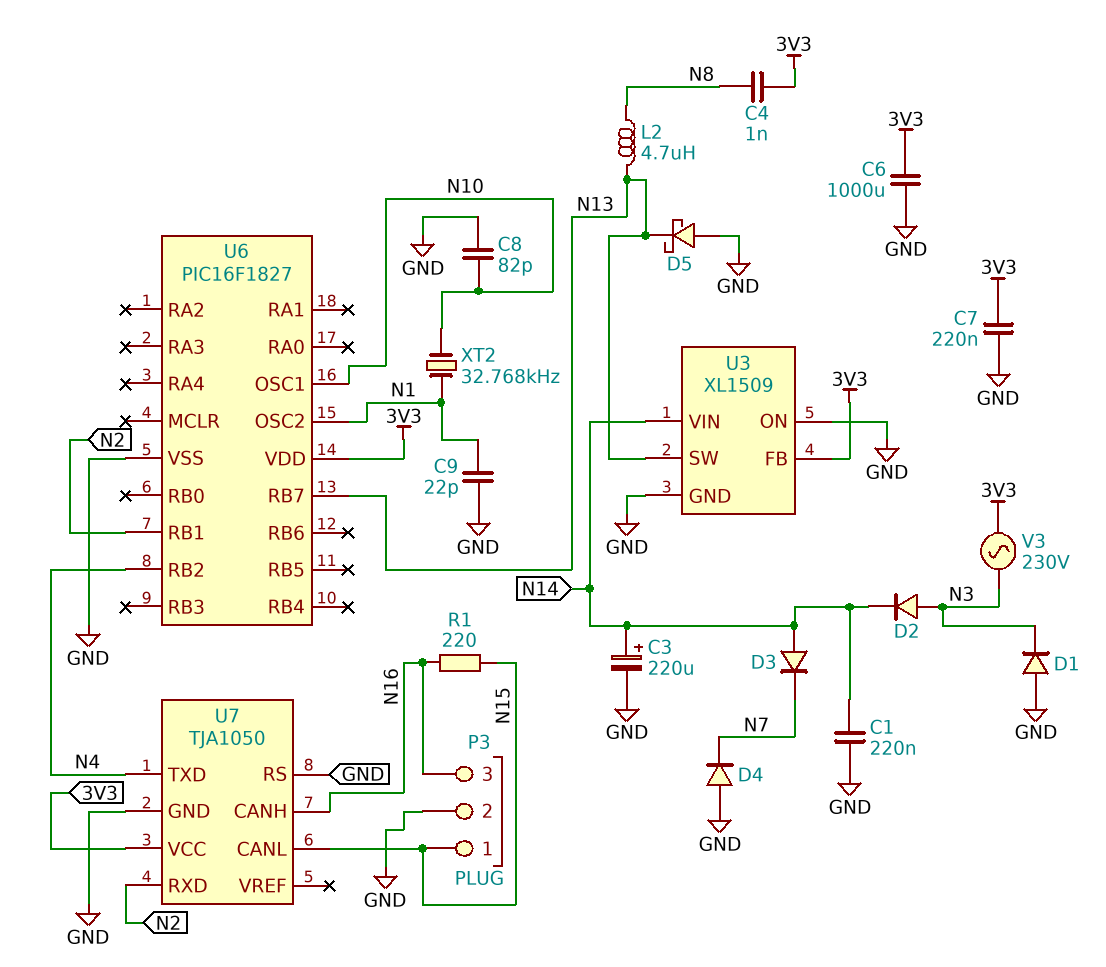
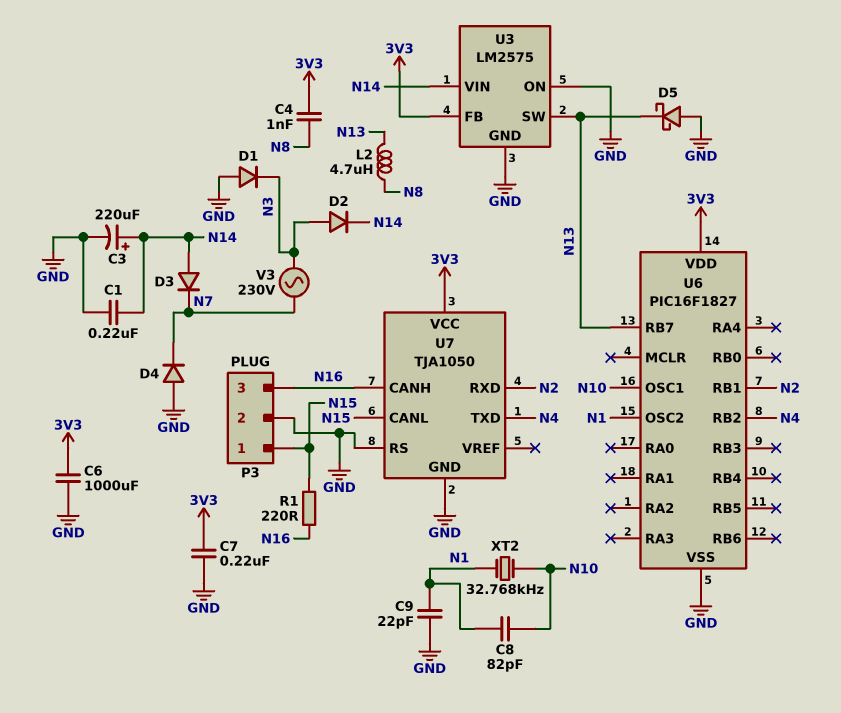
C8: 82pF (GND, N10) -> 82pF (N1, N10)
U3: XL1509 -> LM2575
V3: AC 230V (3V3, N3) -> AC 230V (N3, N7)

